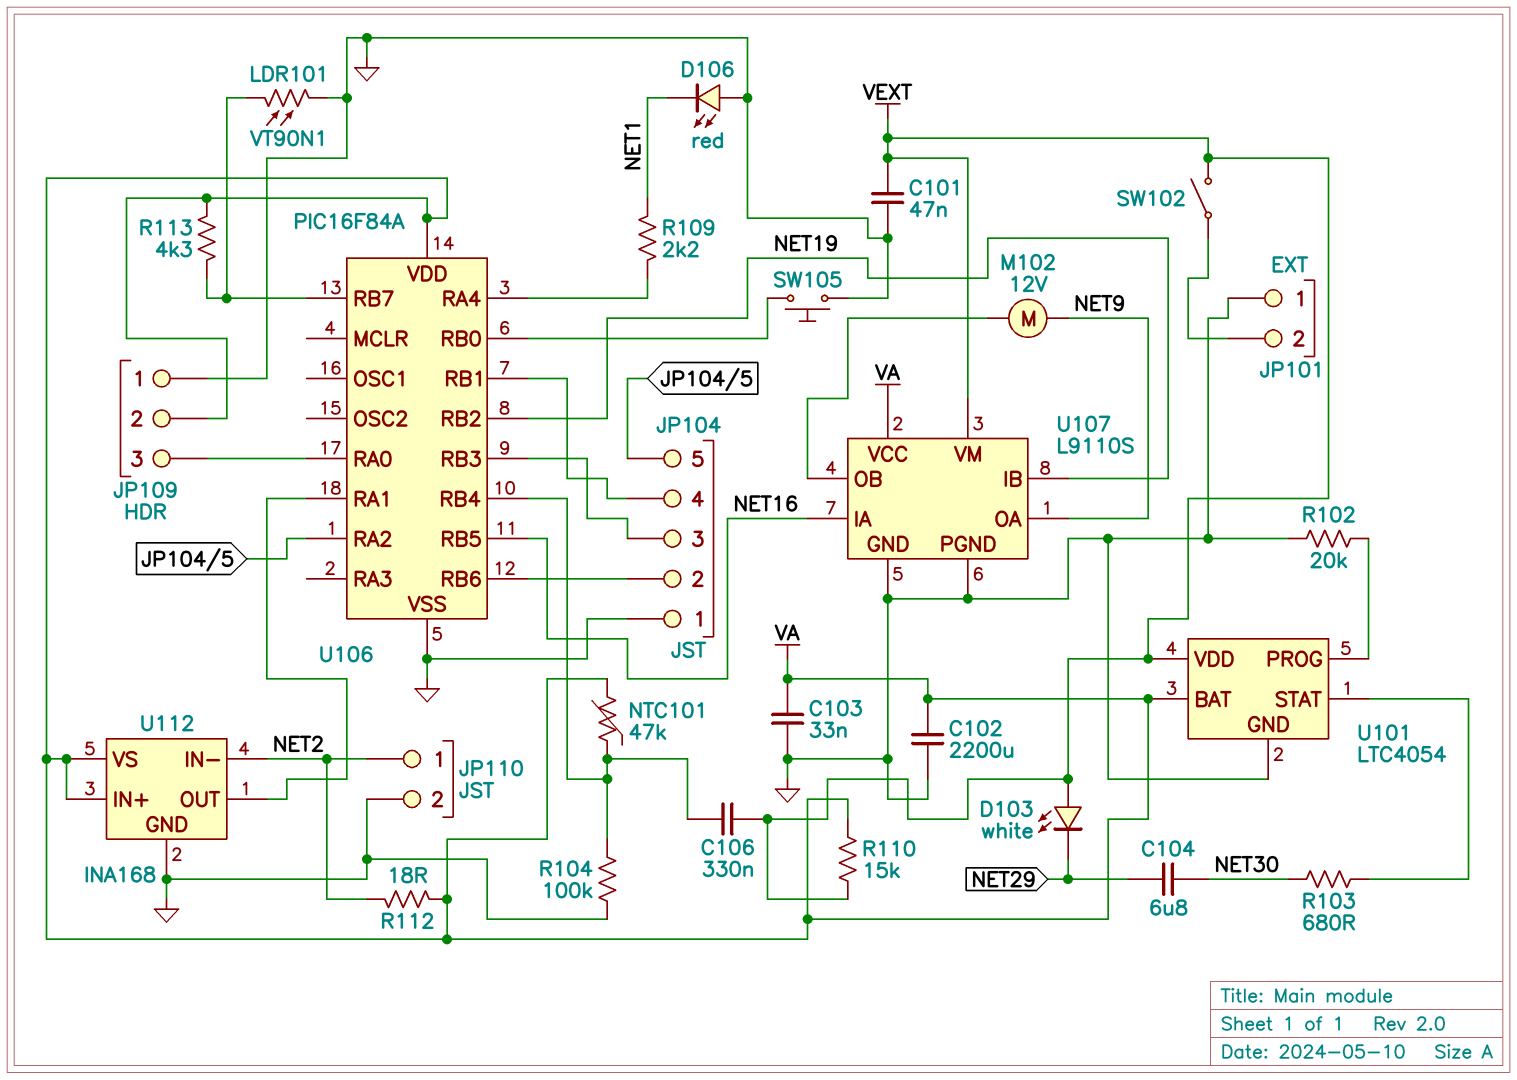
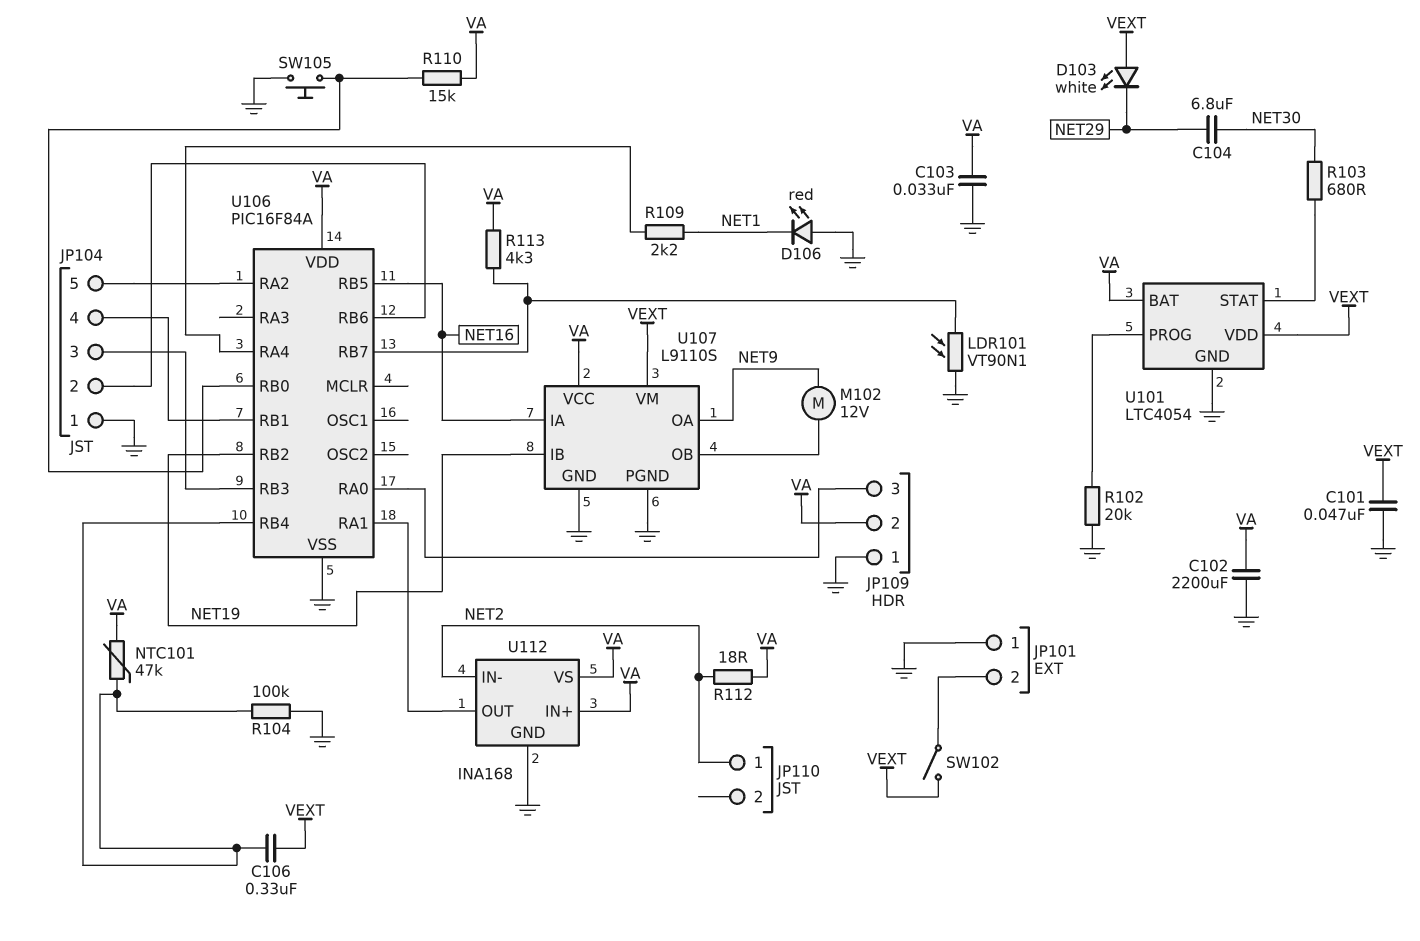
JP110 pin 2: GND -> none
R110: 15k (VA, VEXT) -> 15k (U106/RB0, VA)

